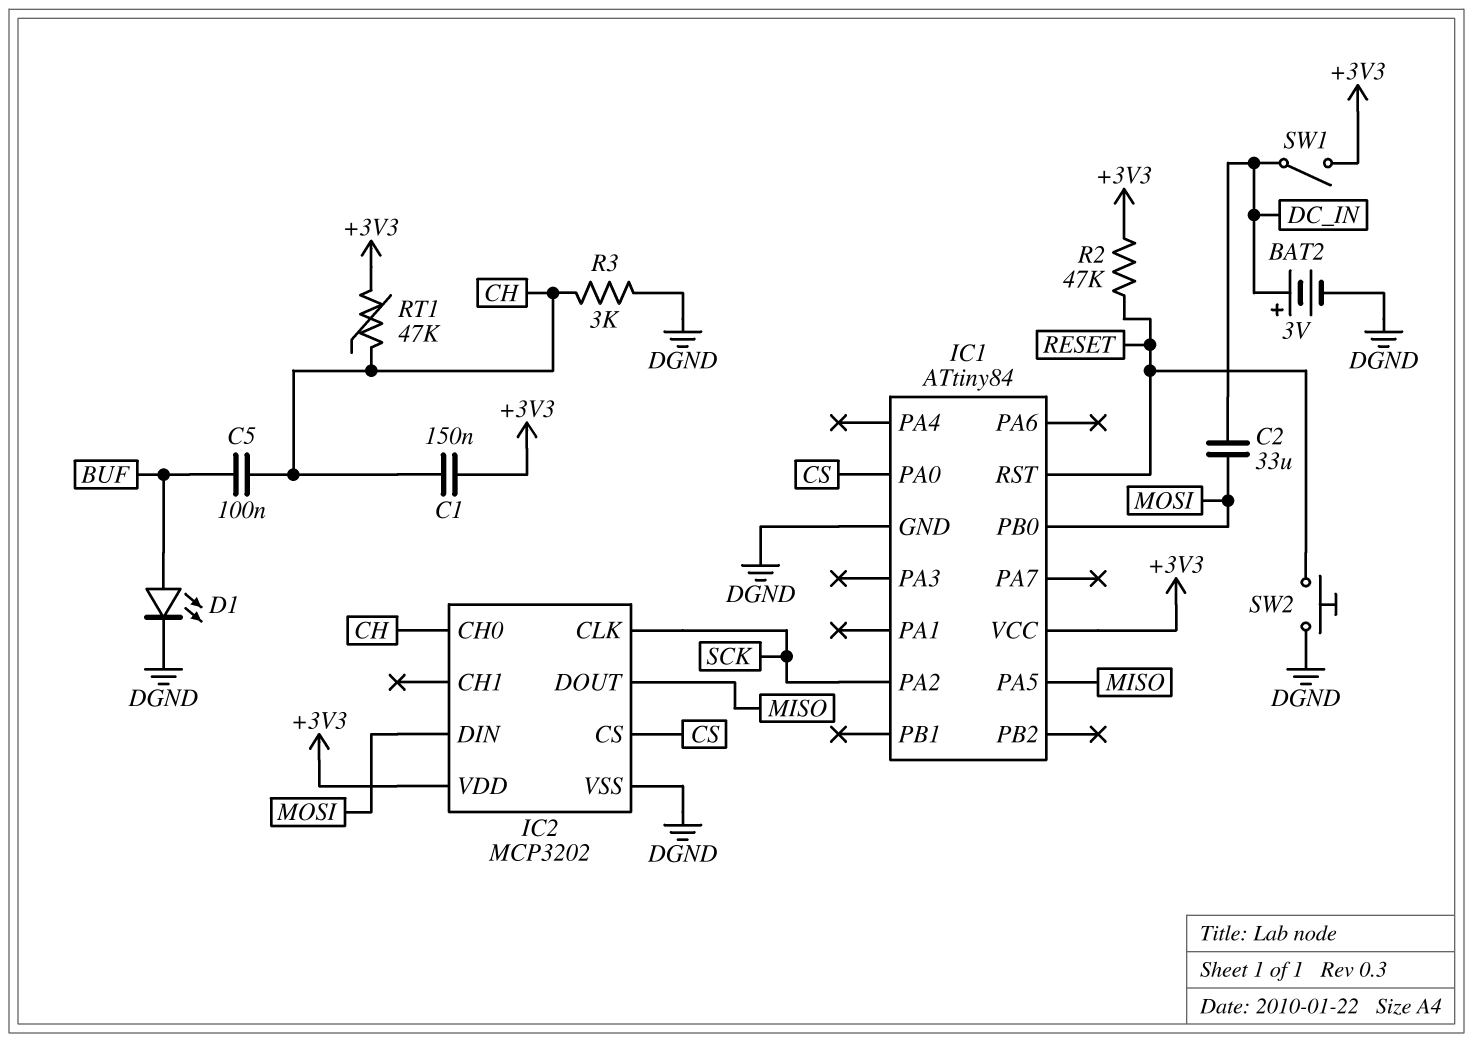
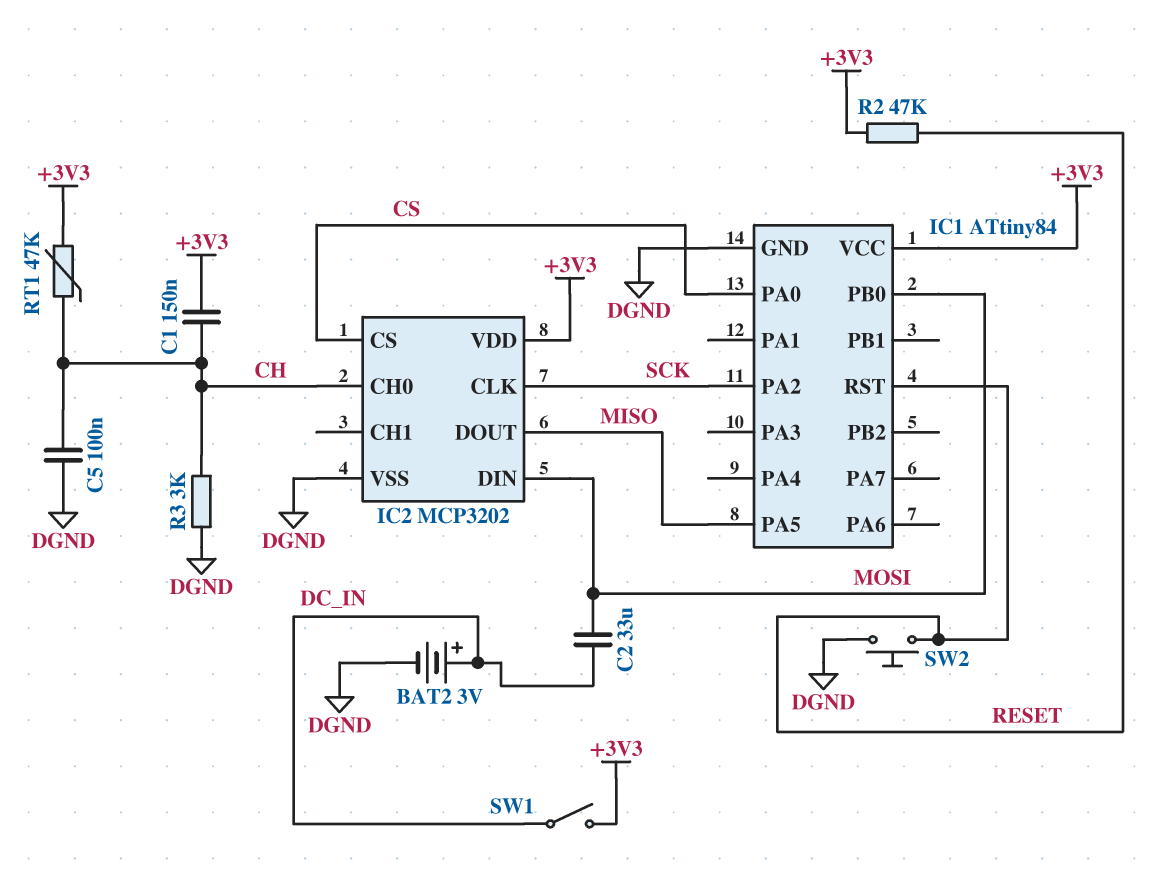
C5: 100nF (BUF, CH) -> 100nF (CH, DGND)
D1: LED (A BUF, K DGND) -> none

